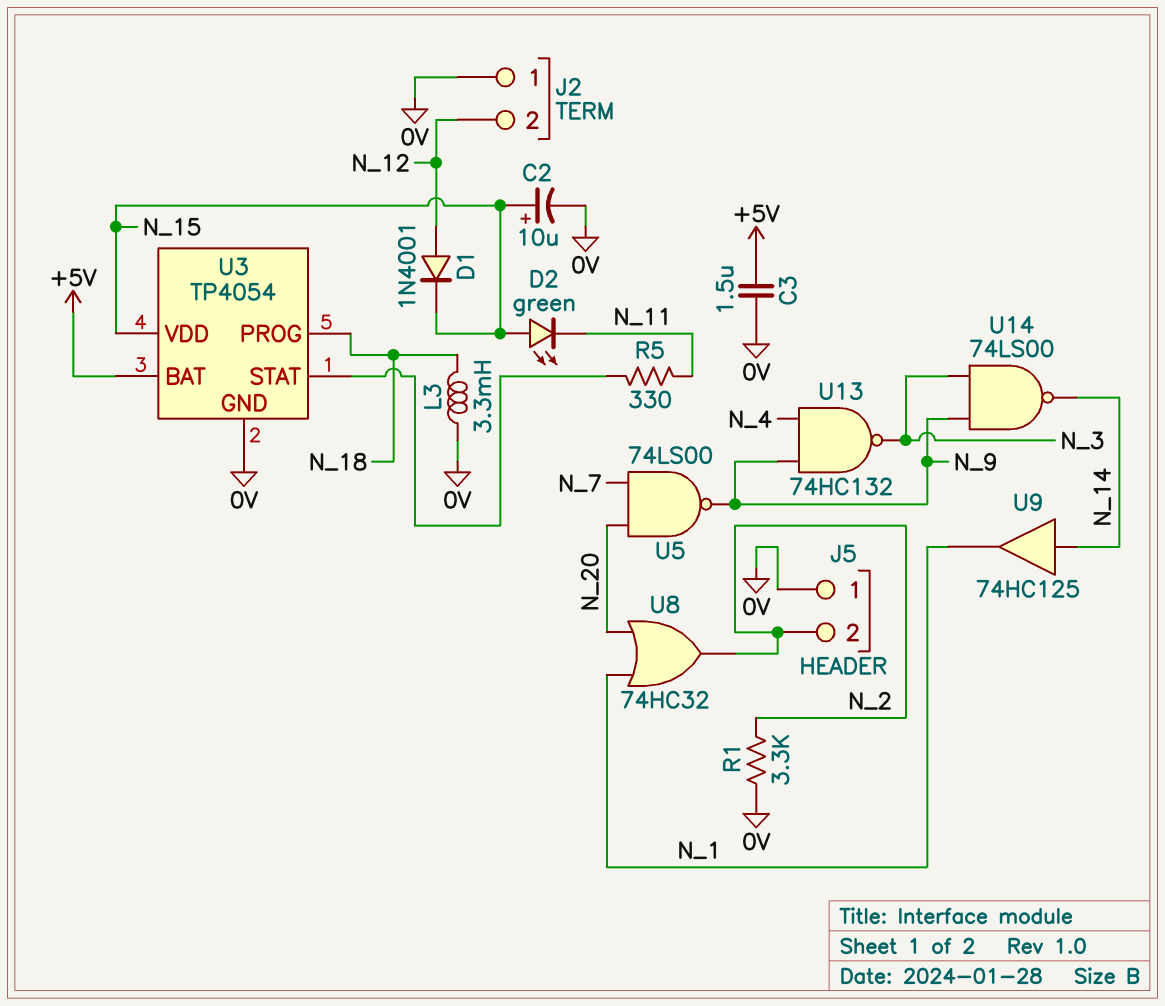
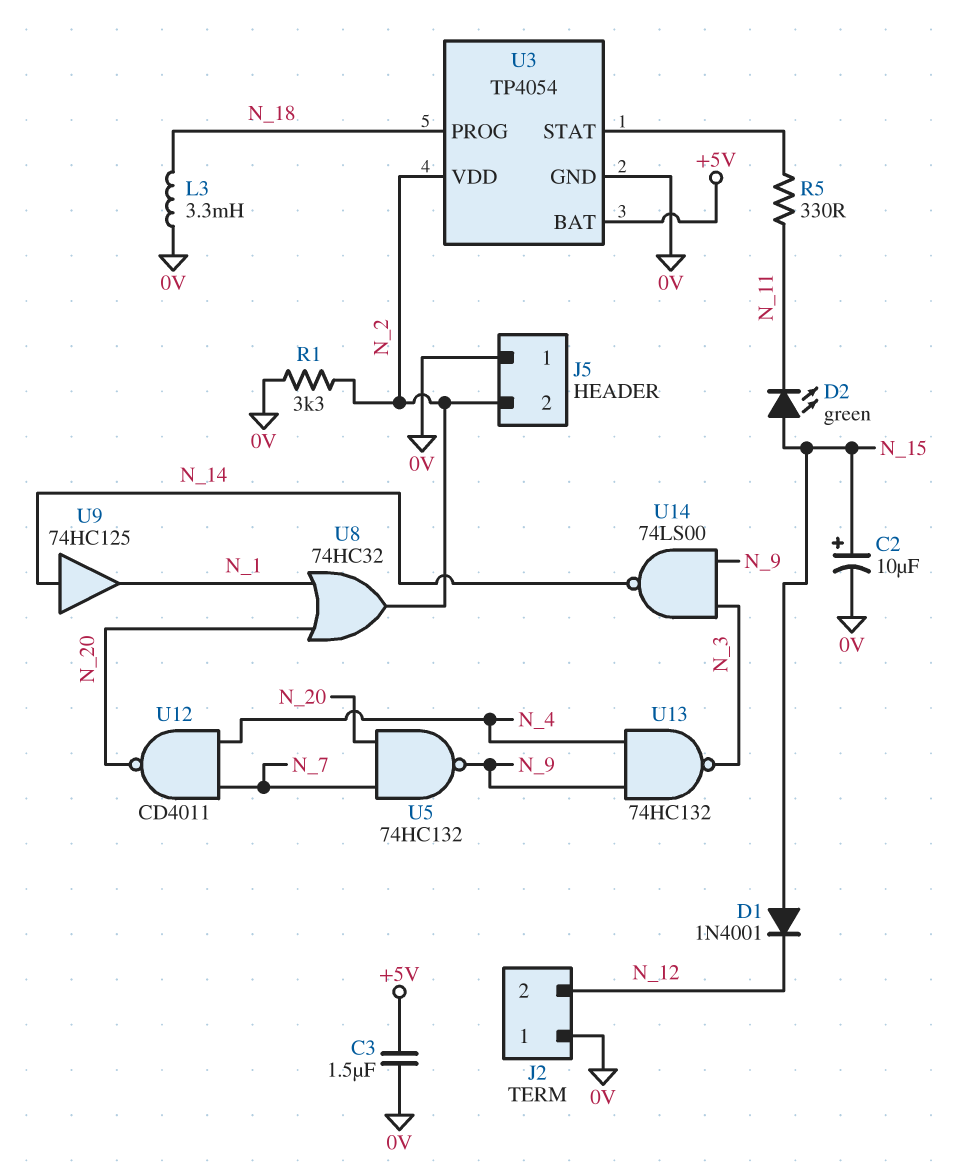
D1: diode 1N4001 (A N_12, K N_15) -> diode 1N4001 (A N_15, K N_12)
U3 pin VDD: N_15 -> N_2
U5: NAND 74LS00 (in N_7, in N_20, out N_9) -> NAND 74HC132 (in N_7, in N_20, out N_9)
U12: none -> NAND CD4011 (in N_4, in N_7, out N_20)

